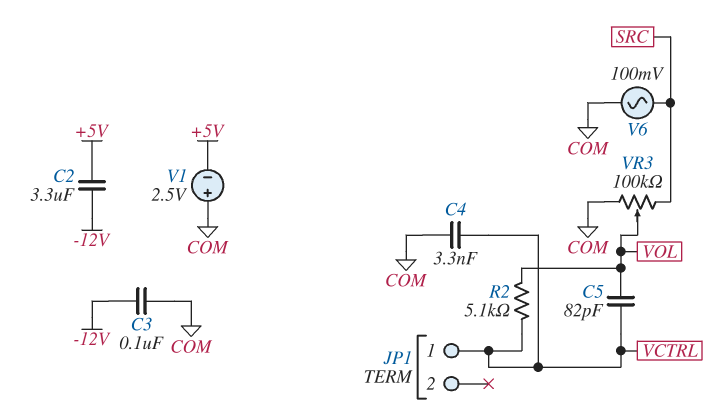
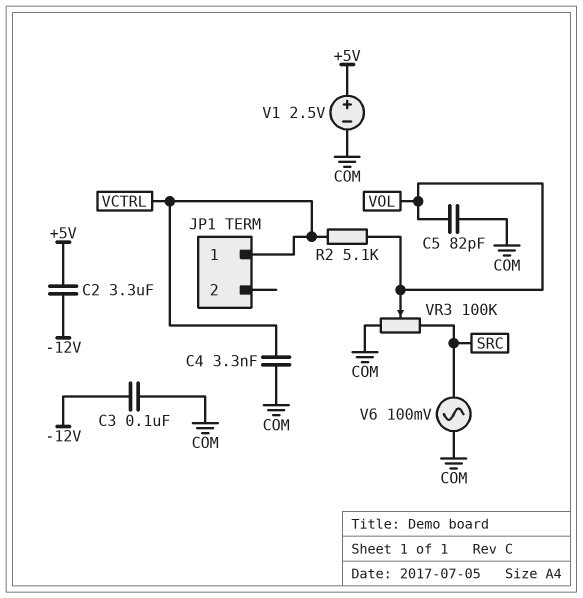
C5: 82pF (VCTRL, VOL) -> 82pF (COM, VOL)
V1: 2.5V (plus COM, minus +5V) -> 2.5V (plus +5V, minus COM)

